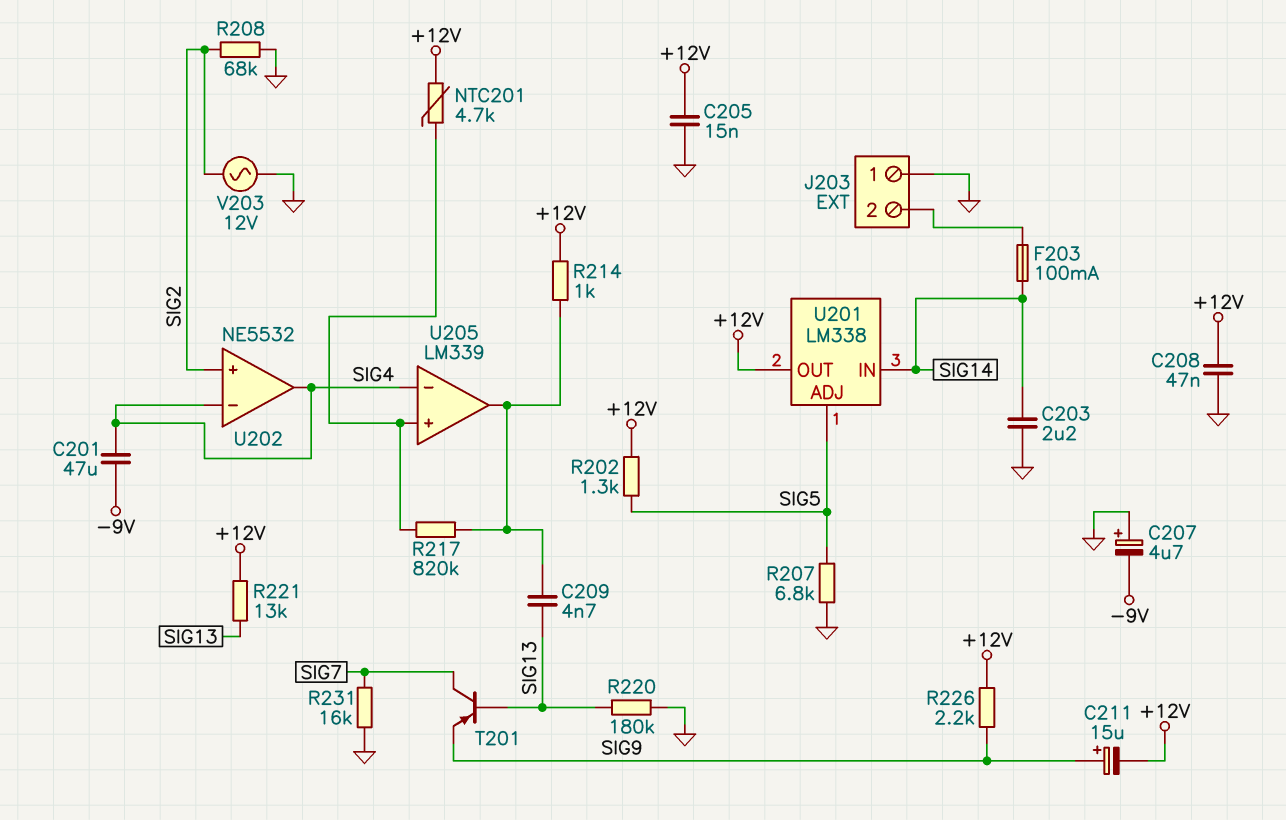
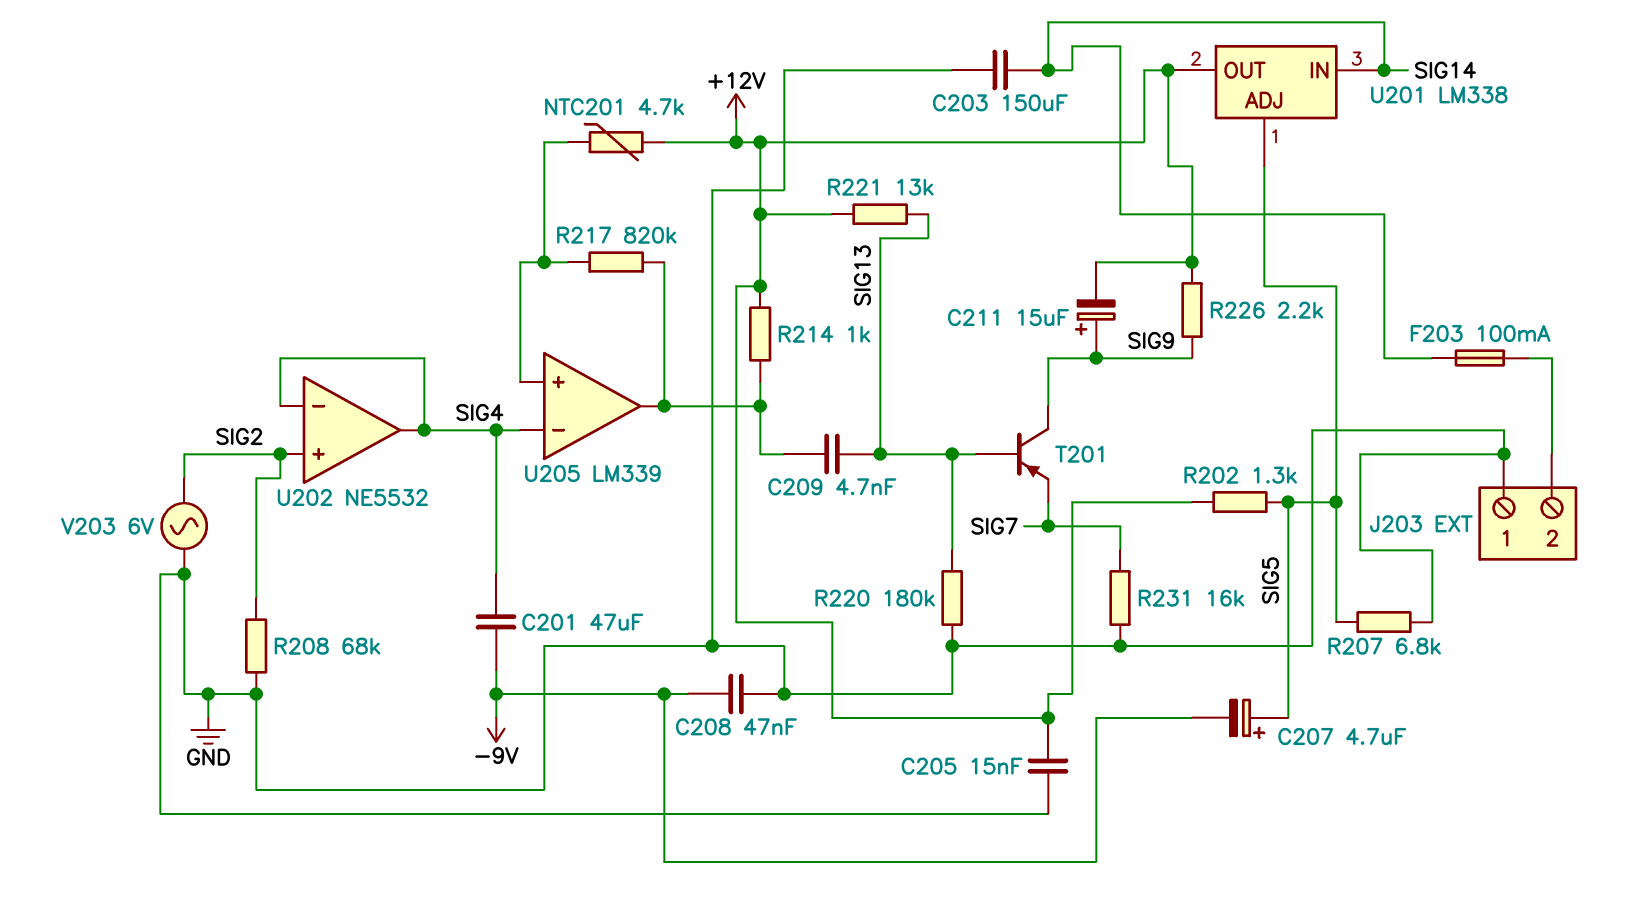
C203: 2.2uF (GND, SIG14) -> 150uF (GND, SIG14)
C207: 4.7uF (plus GND, minus -9V) -> 4.7uF (plus SIG5, minus -9V)
C208: 47nF (+12V, GND) -> 47nF (-9V, GND)
T201: PNP (B SIG13, C SIG7, E SIG9) -> PNP (B SIG13, C SIG9, E SIG7)
V203: AC 12V (GND, SIG2) -> AC 6V (GND, SIG2)

